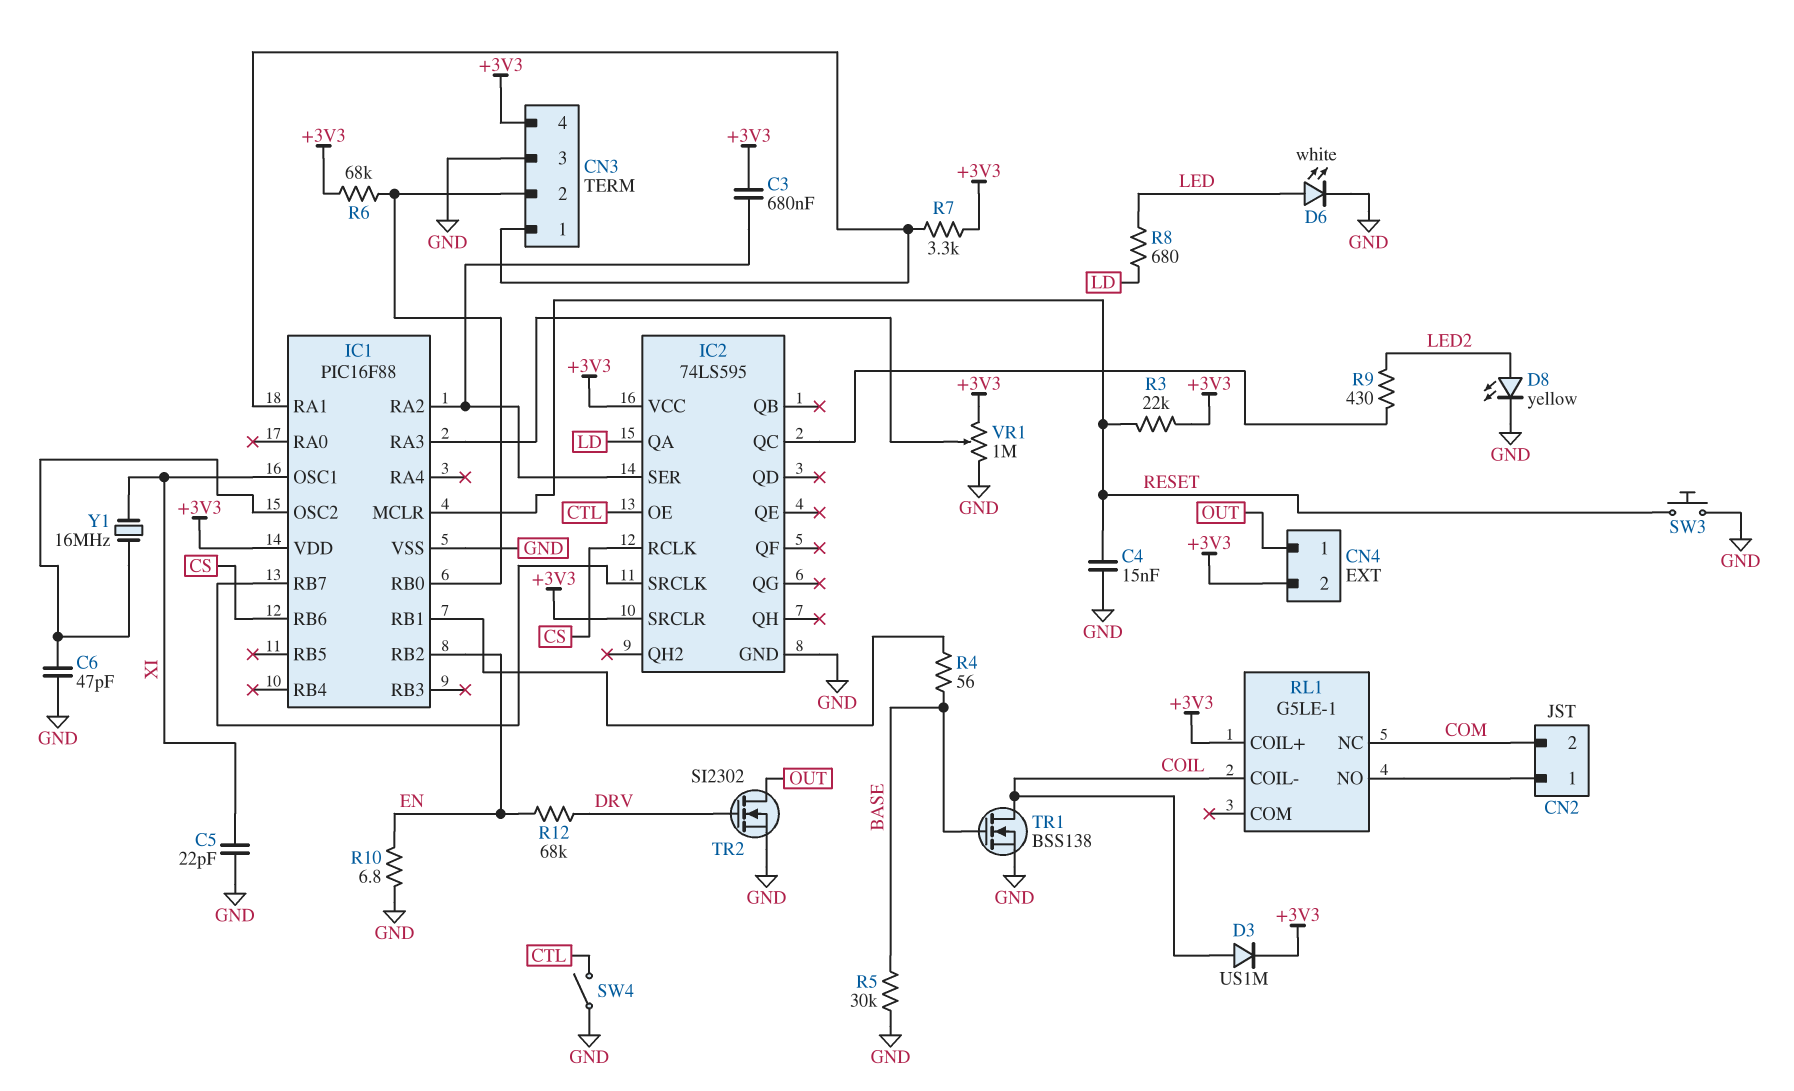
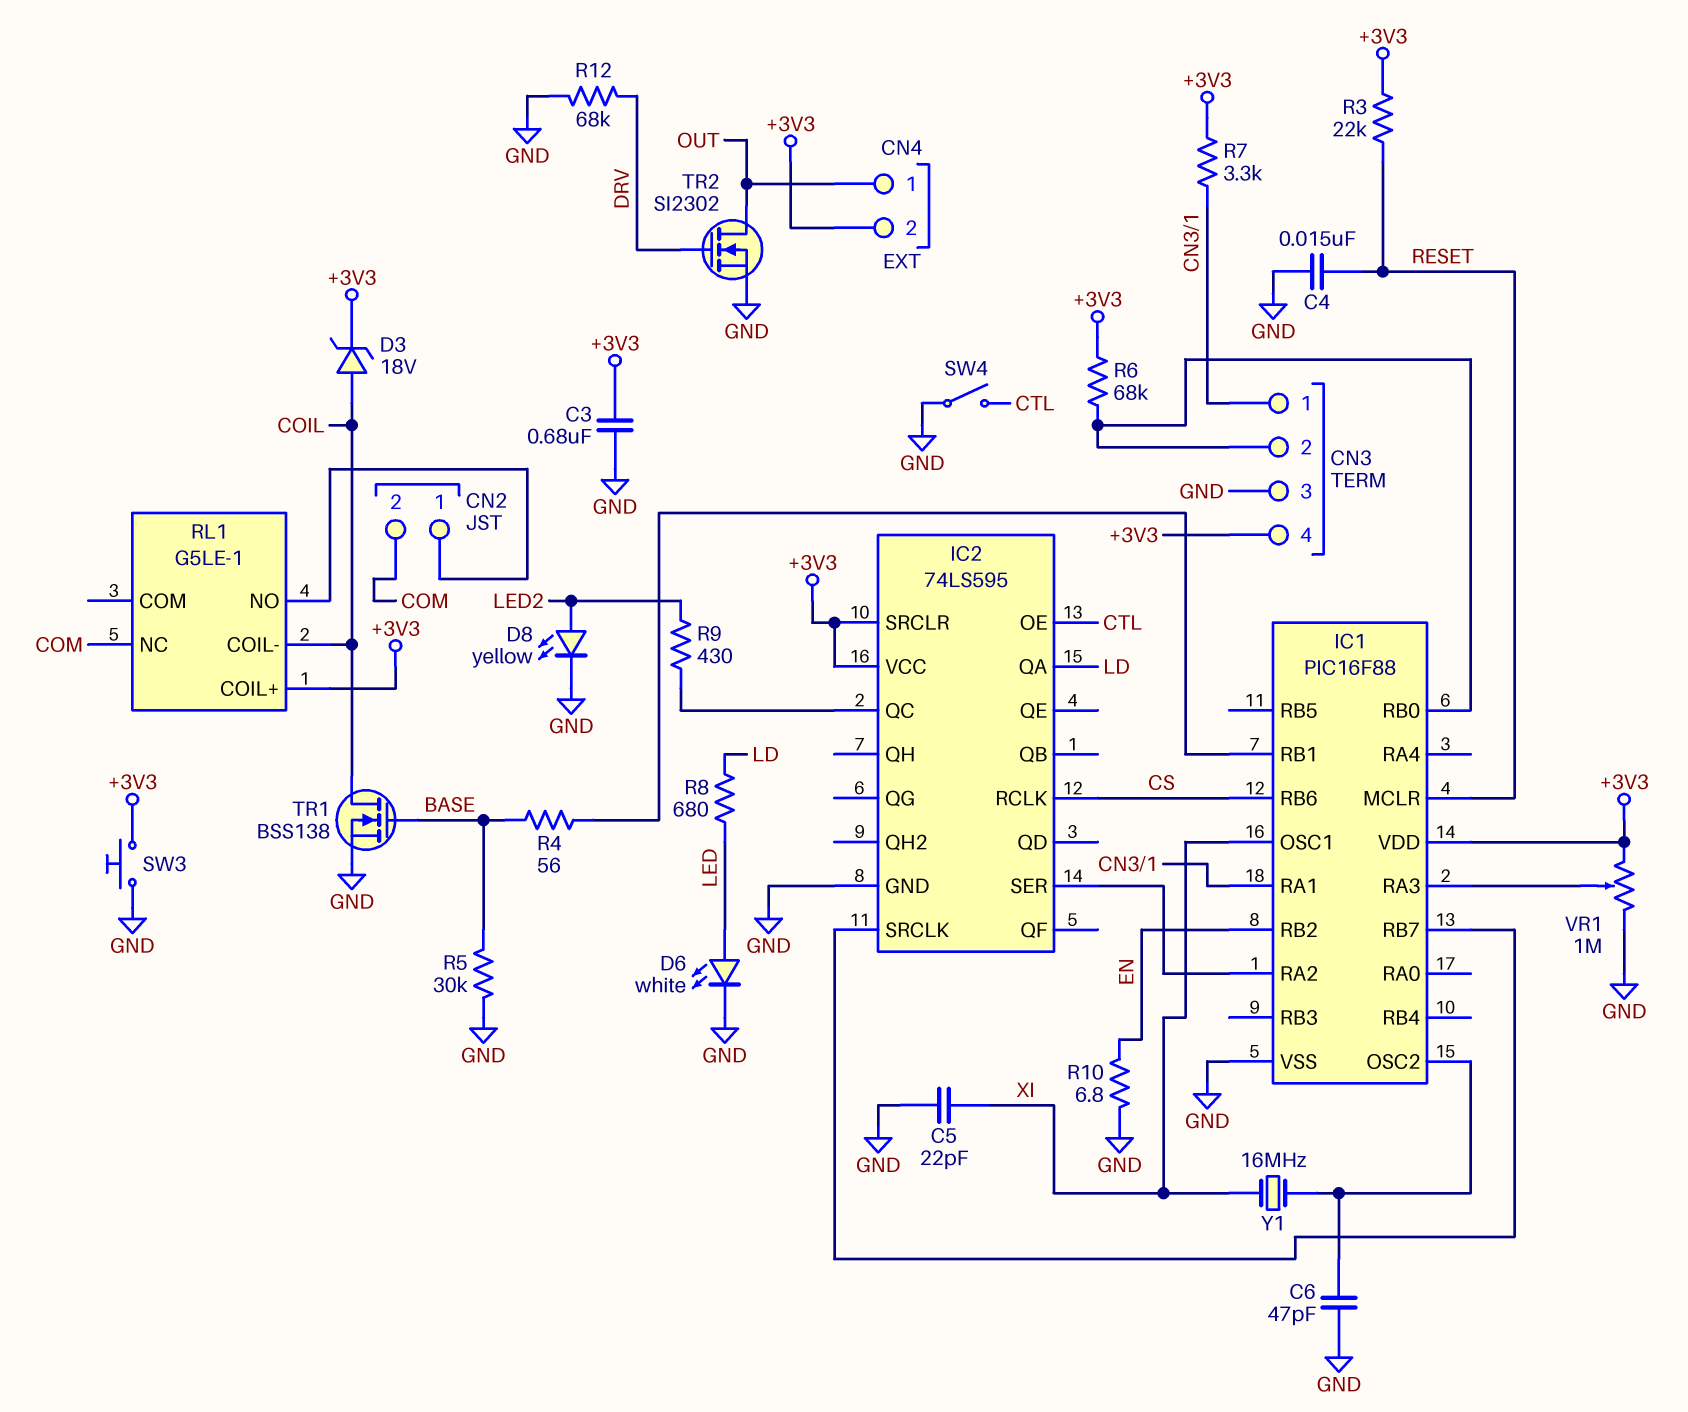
C3: 680nF (+3V3, IC1/RA2) -> 680nF (+3V3, GND)
D3: diode US1M (A COIL, K +3V3) -> zener 18V (A COIL, K +3V3)
R12: 68k (DRV, EN) -> 68k (DRV, GND)
SW3: button (GND, RESET) -> button (+3V3, GND)

